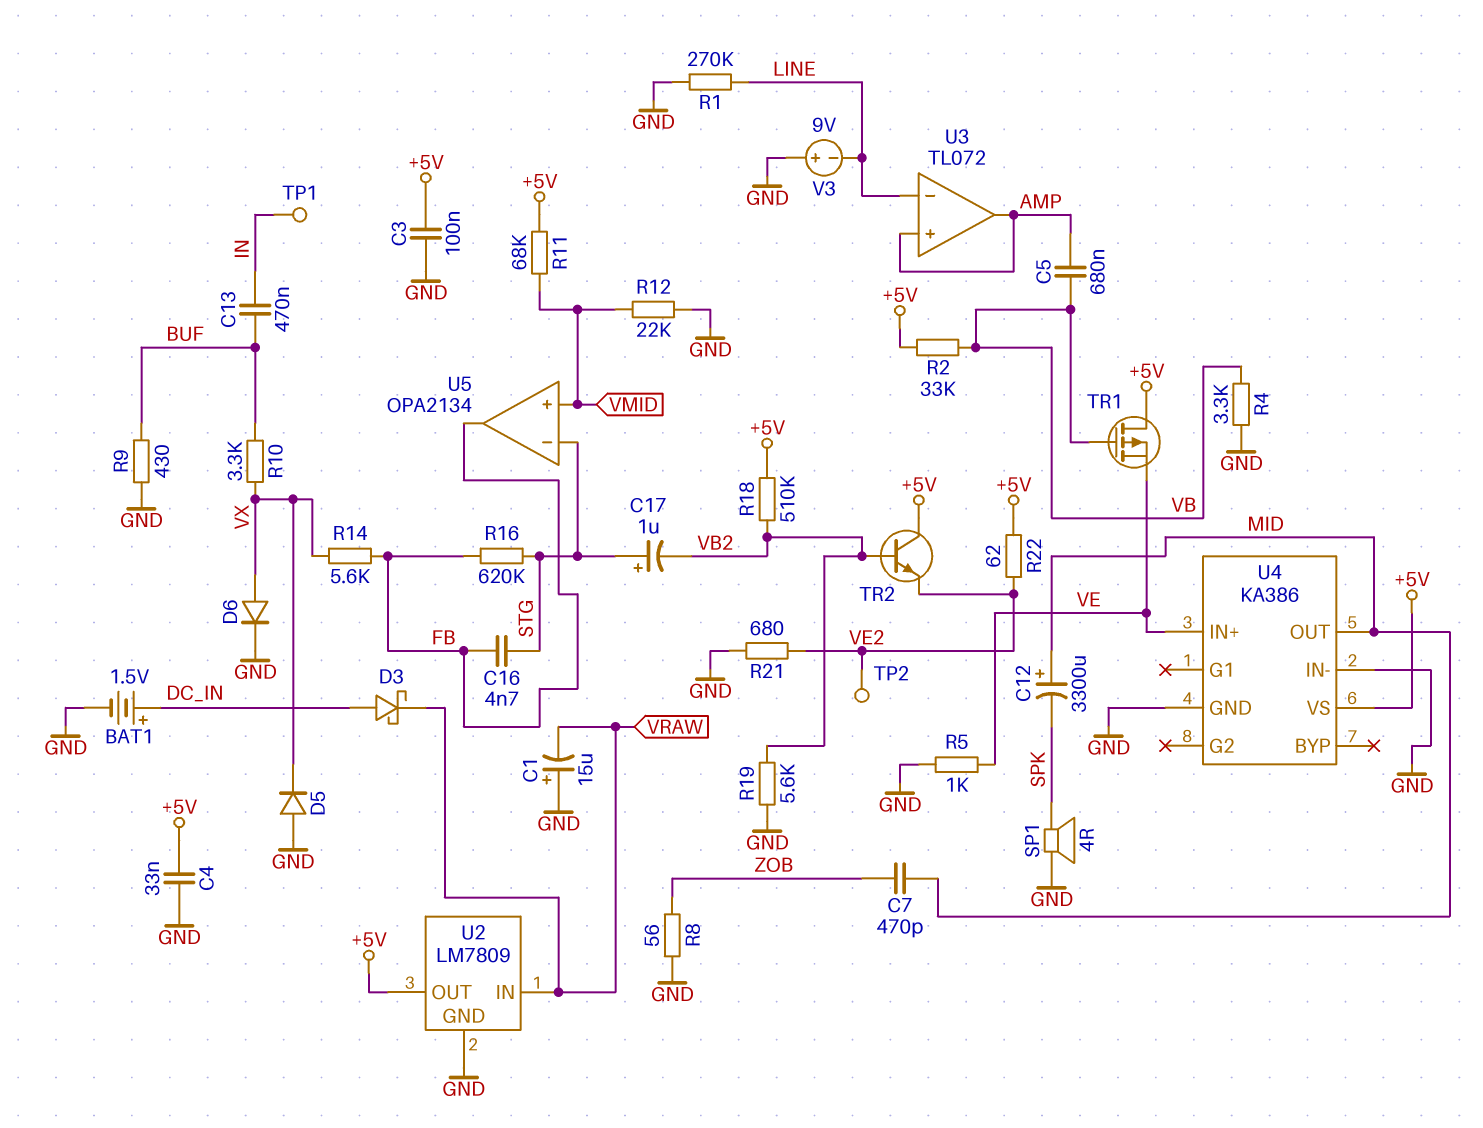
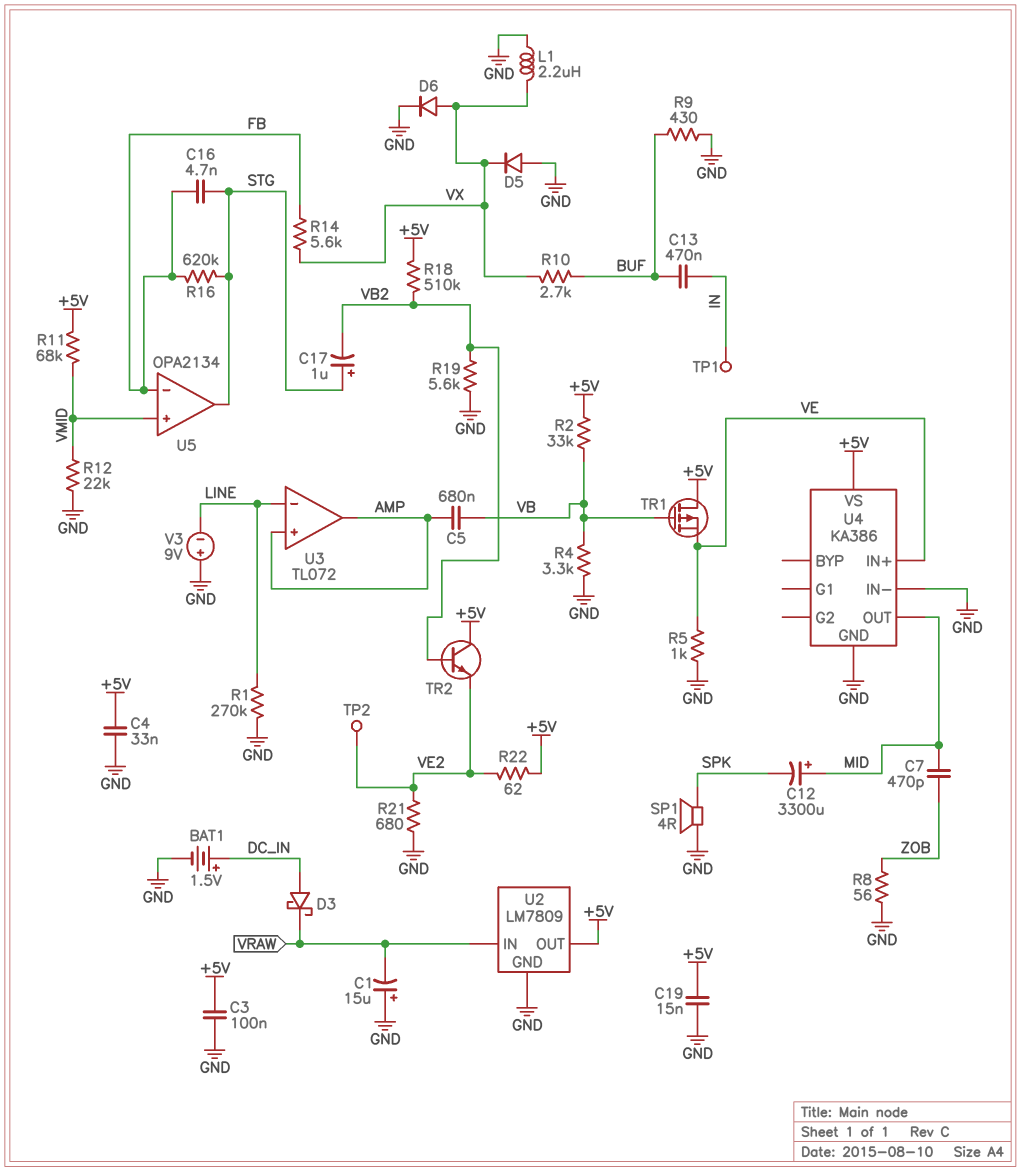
C19: none -> 15nF (+5V, GND)
L1: none -> 2.2uH (GND, VX)
R10: 3.3k (BUF, VX) -> 2.7k (BUF, VX)
U5 pin in-: STG -> FB
U5 pin out: FB -> STG

